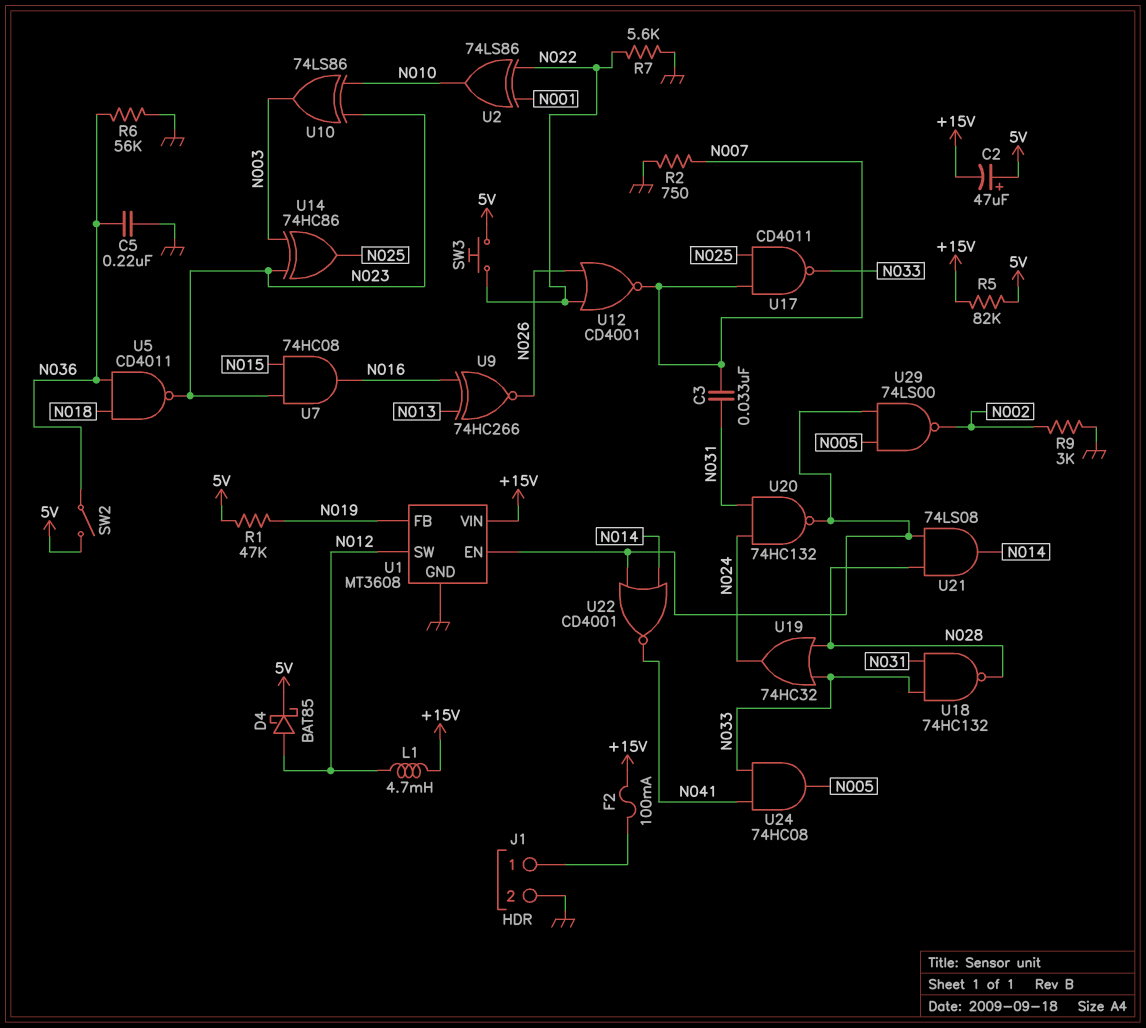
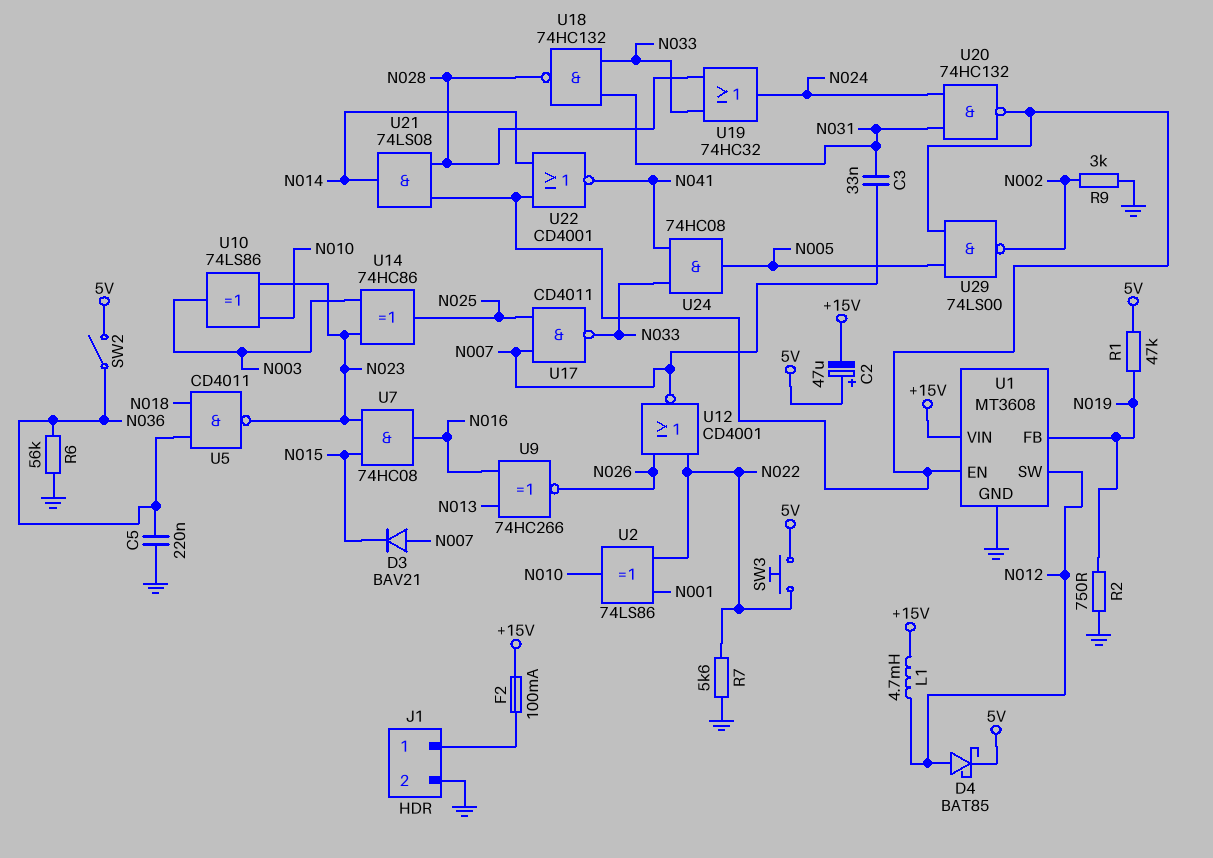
D3: none -> diode BAV21 (A N007, K N015)
R2: 750 (GND, N007) -> 750 (GND, N019)
R5: 82k (+15V, 5V) -> none

